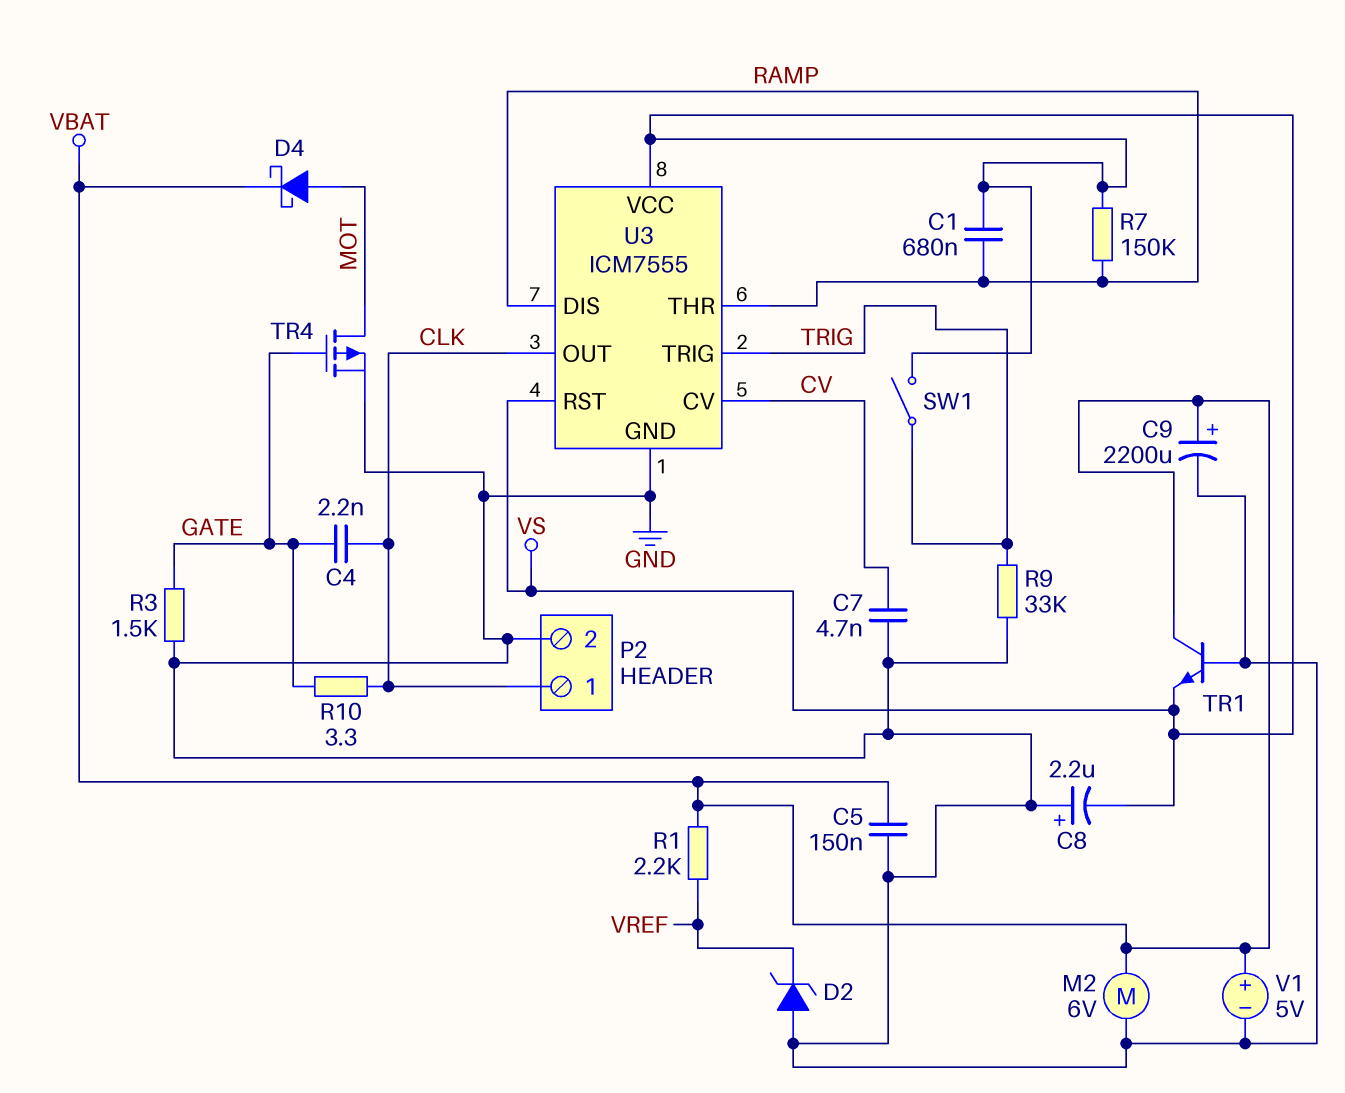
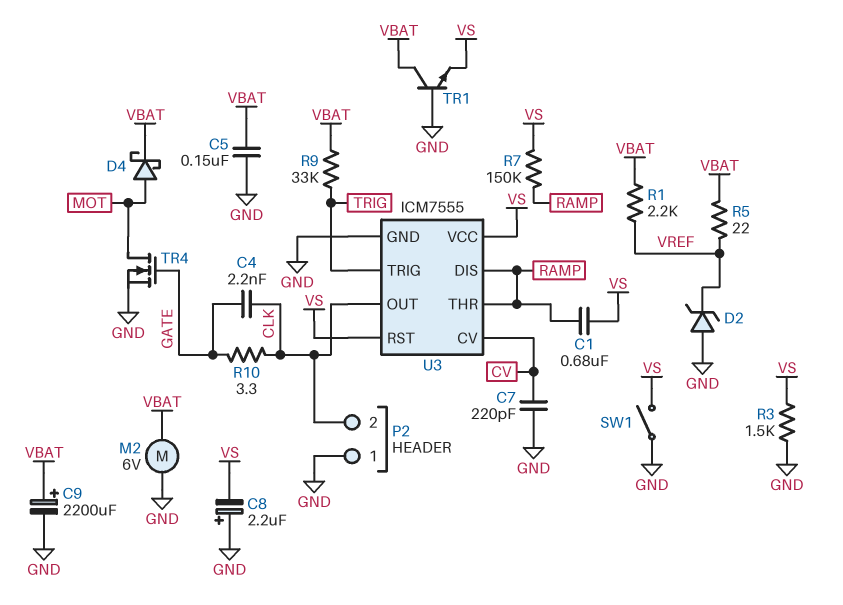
C7: 4.7nF (CV, GND) -> 220pF (CV, GND)
P2 pin 1: CLK -> GND
P2 pin 2: GND -> CLK
R3: 1.5k (GATE, GND) -> 1.5k (GND, VS)
R5: none -> 22 (VBAT, VREF)
R9: 33k (GND, TRIG) -> 33k (TRIG, VBAT)
SW1: switch (TRIG, VS) -> switch (GND, VS)
TR4: PMOS (G GATE, D MOT, S GND) -> NMOS (G GATE, D MOT, S GND)
V1: 5V (plus VBAT, minus GND) -> none

